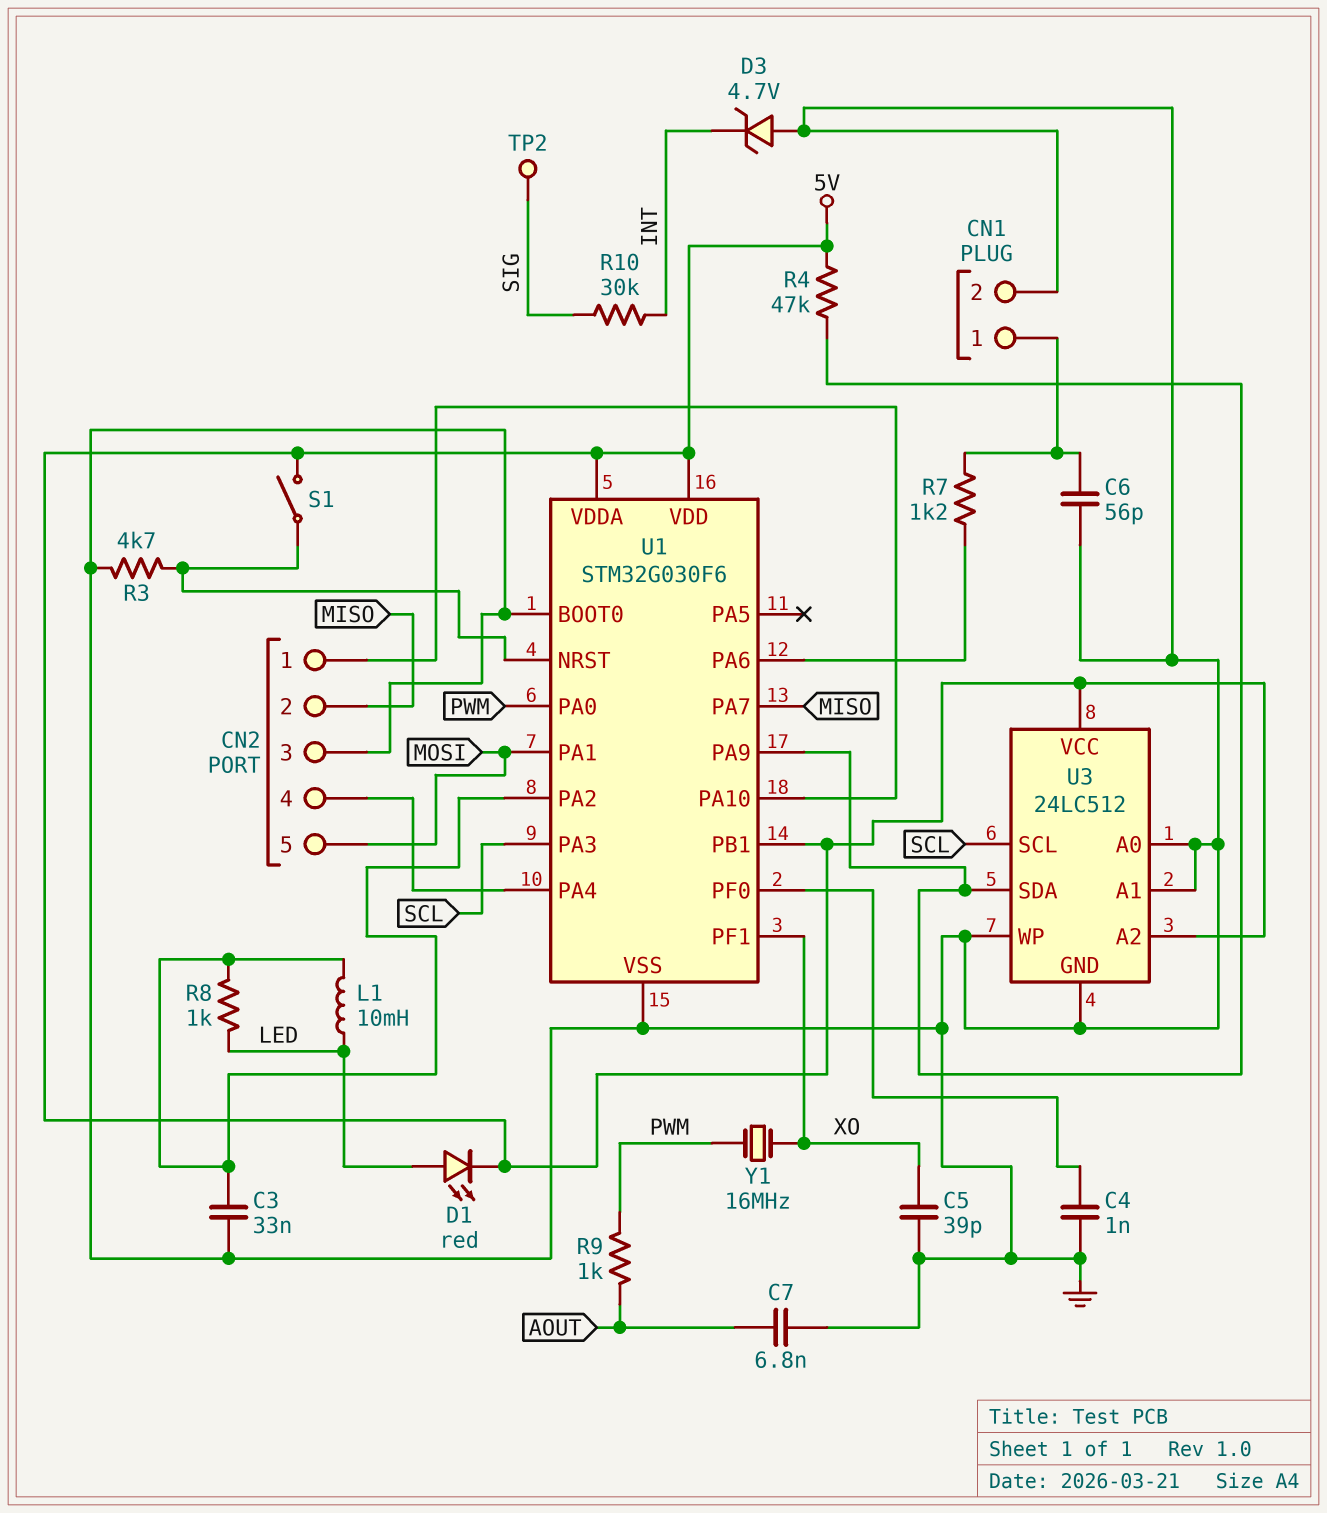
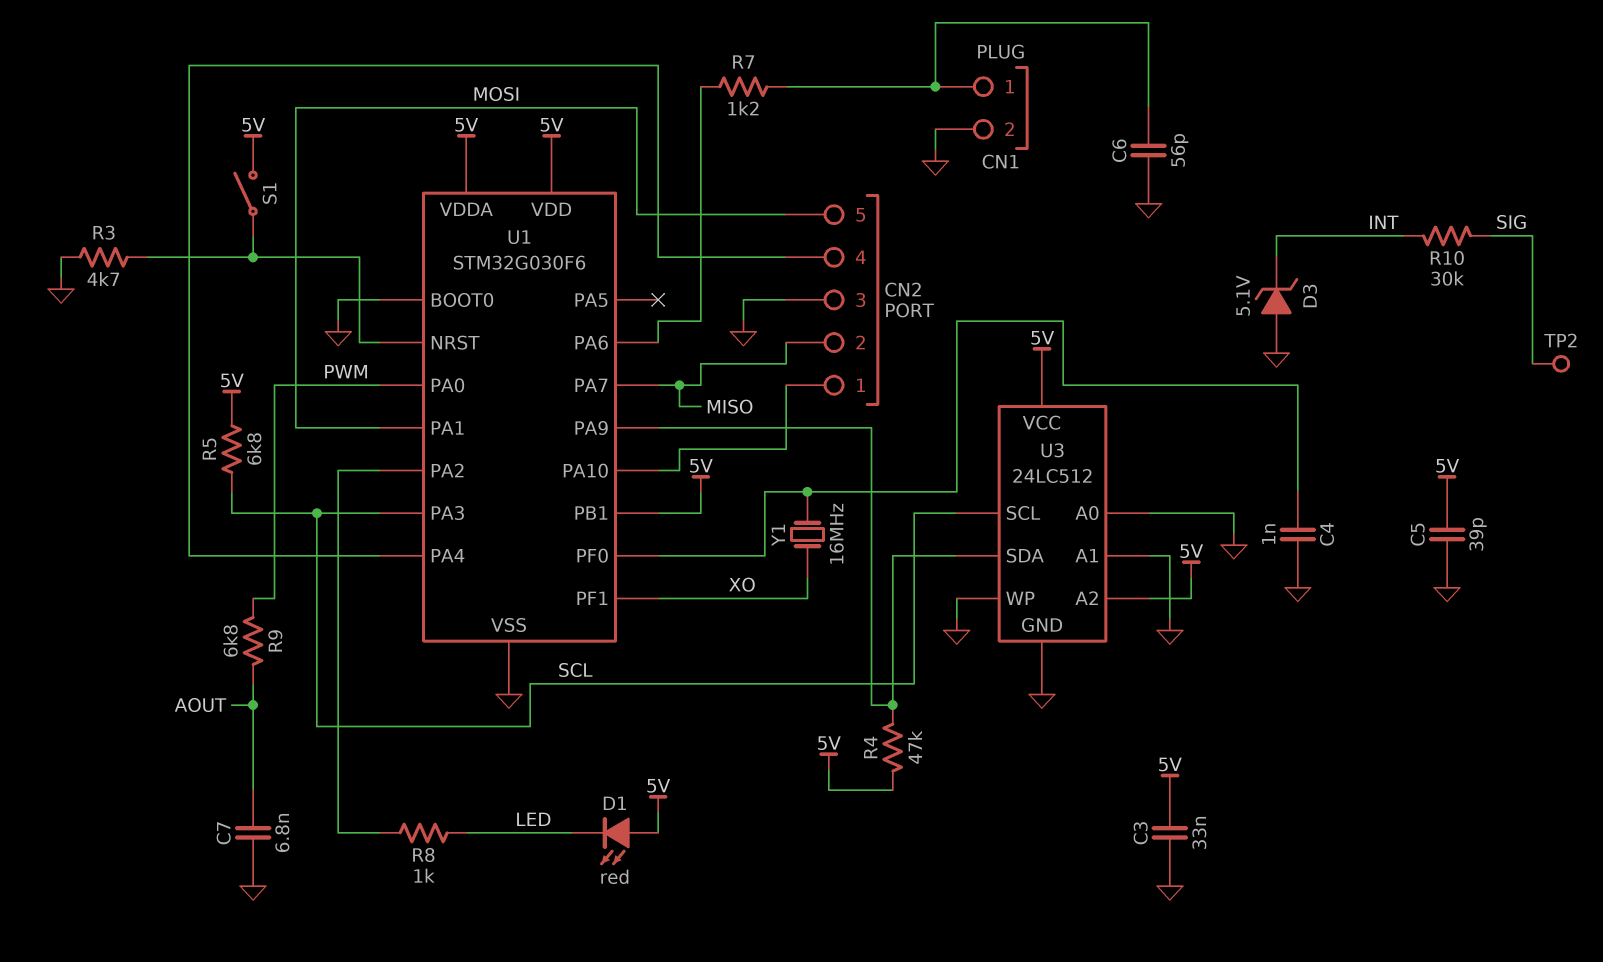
C3: 33nF (GND, U1/PA2) -> 33nF (5V, GND)
C5: 39pF (GND, XO) -> 39pF (5V, GND)
D1: LED red (A LED, K 5V) -> LED red (A 5V, K LED)
D3: zener 4.7V (A GND, K INT) -> zener 5.1V (A GND, K INT)
L1: 10mH (LED, U1/PA2) -> none
R5: none -> 6.8k (5V, SCL)
R9: 1k (AOUT, PWM) -> 6.8k (AOUT, PWM)
Y1: 16MHz (PWM, XO) -> 16MHz (U1/PF0, XO)

